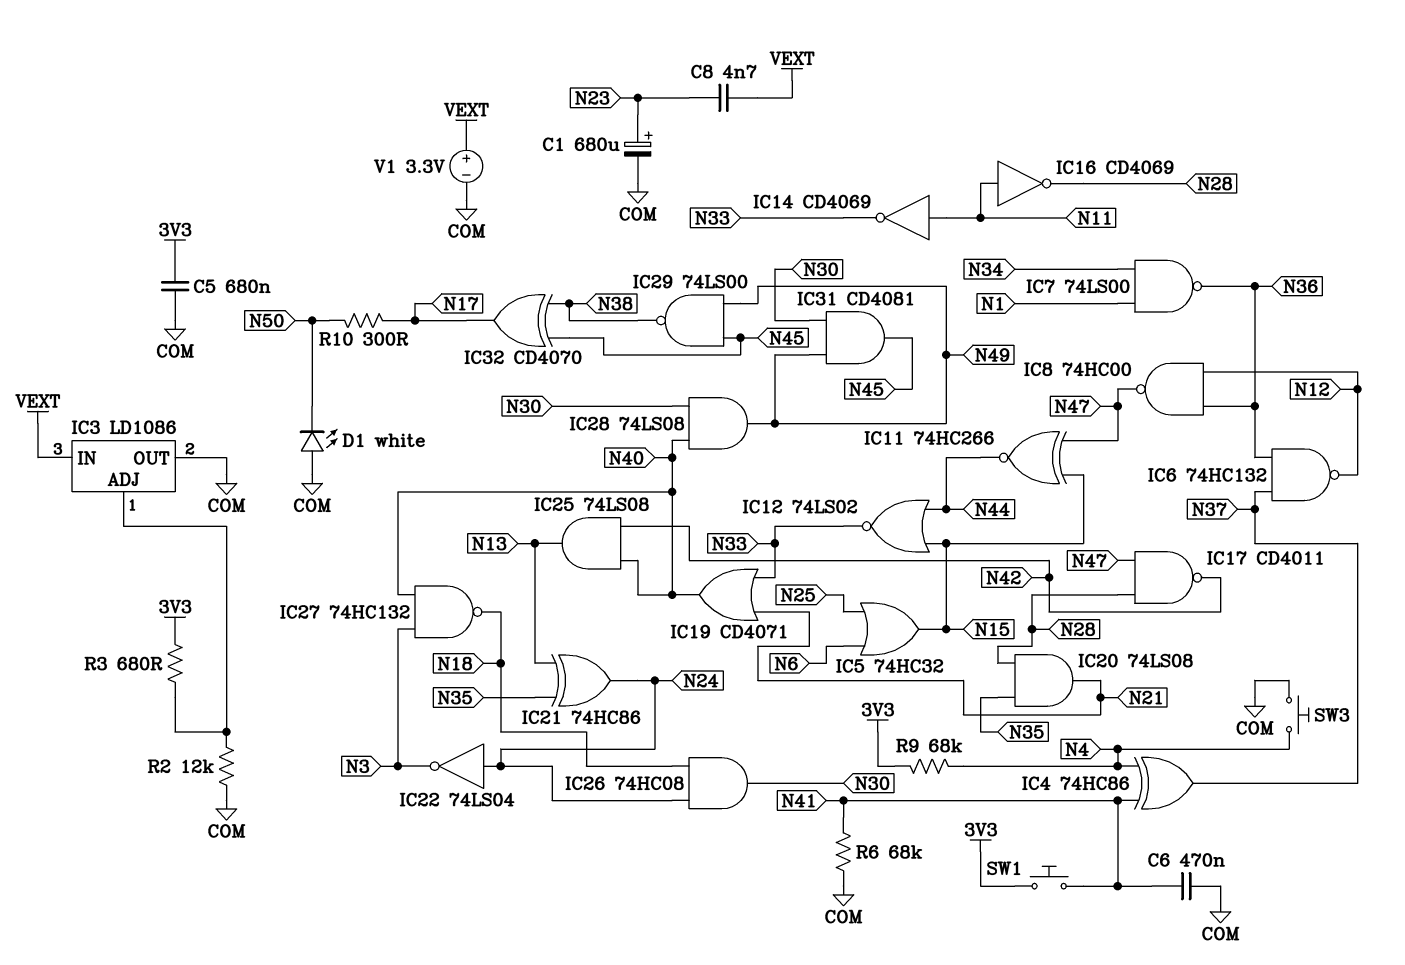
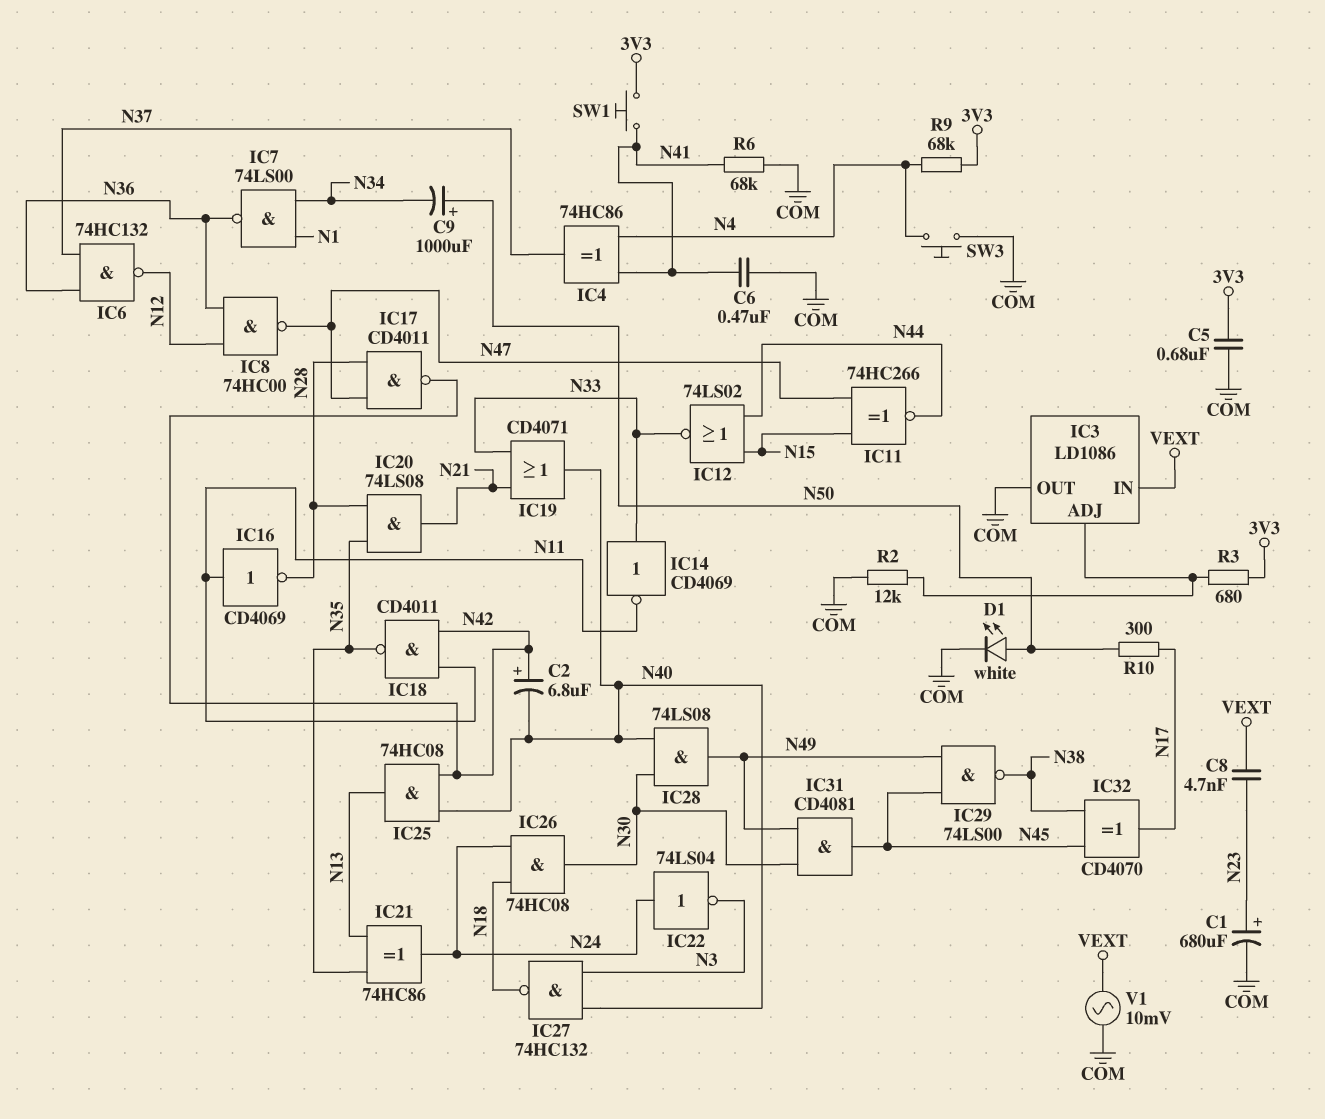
C2: none -> 6.8uF (plus N42, minus N40)
C9: none -> 1000uF (plus N50, minus N34)
D1: LED white (A COM, K N50) -> LED white (A N50, K COM)
IC5: OR 74HC32 (in N6, in N25, out N15) -> none
IC14: NOT CD4069 (in N11, out N33) -> NOT CD4069 (in N33, out N11)
IC18: none -> NAND CD4011 (in N11, in N42, out N35)
IC25: AND 74LS08 (in N40, in N42, out N13) -> AND 74HC08 (in N40, in N42, out N13)
V1: 3.3V (plus VEXT, minus COM) -> AC 10mV (COM, VEXT)

